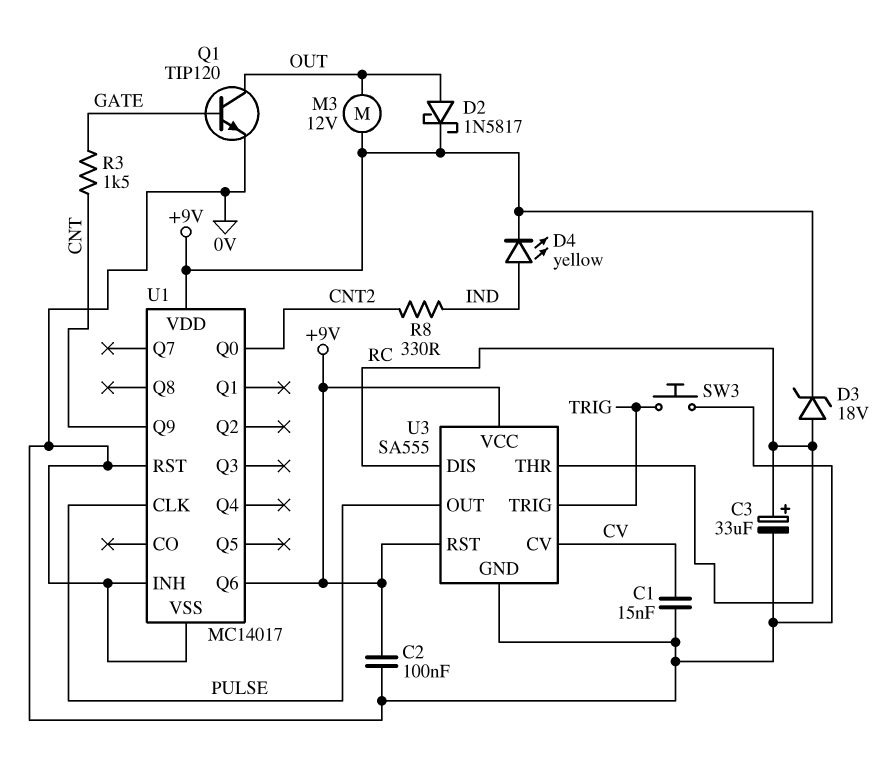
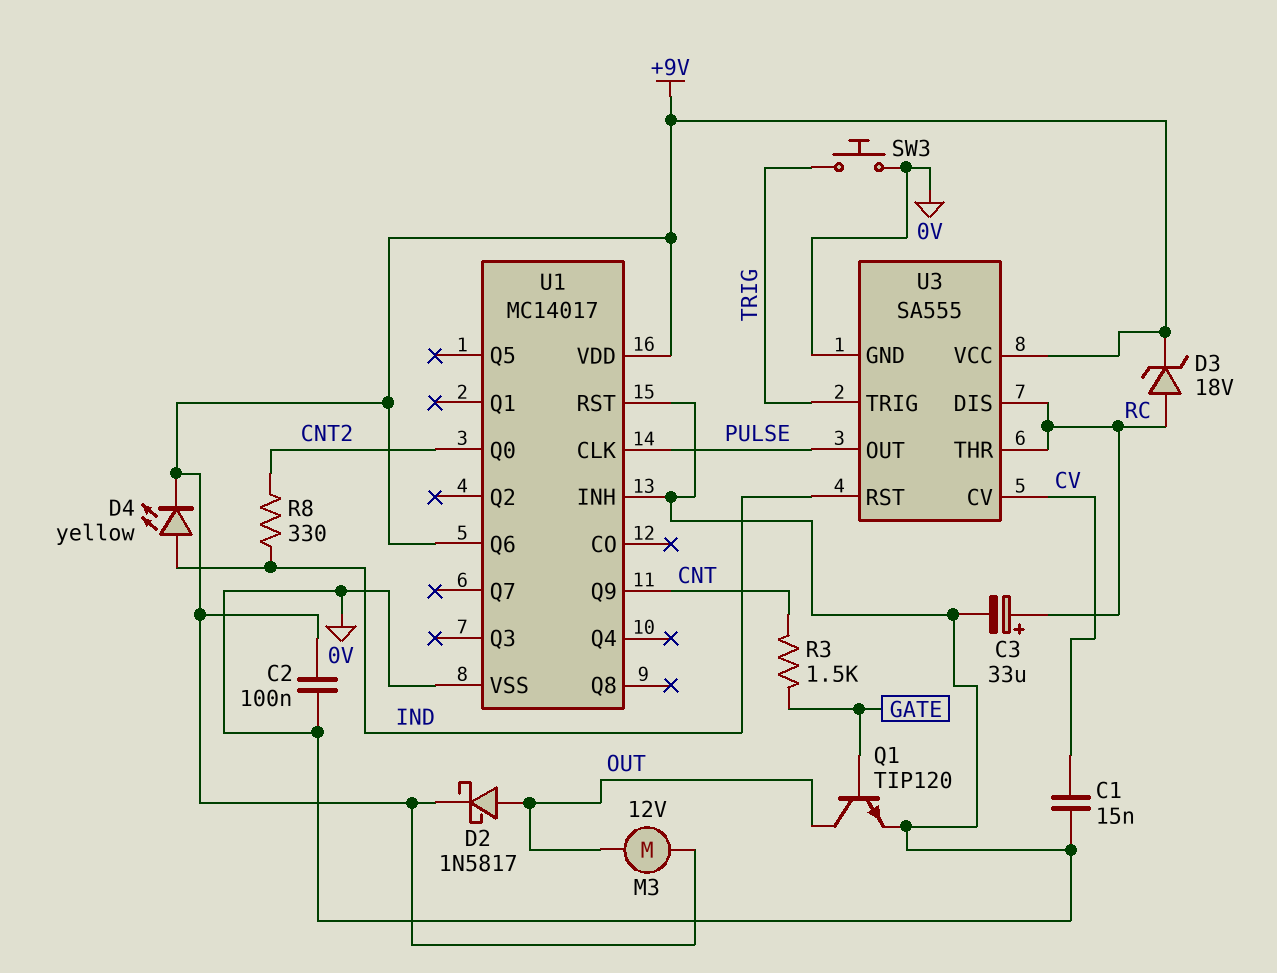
U3 pin RST: +9V -> IND

